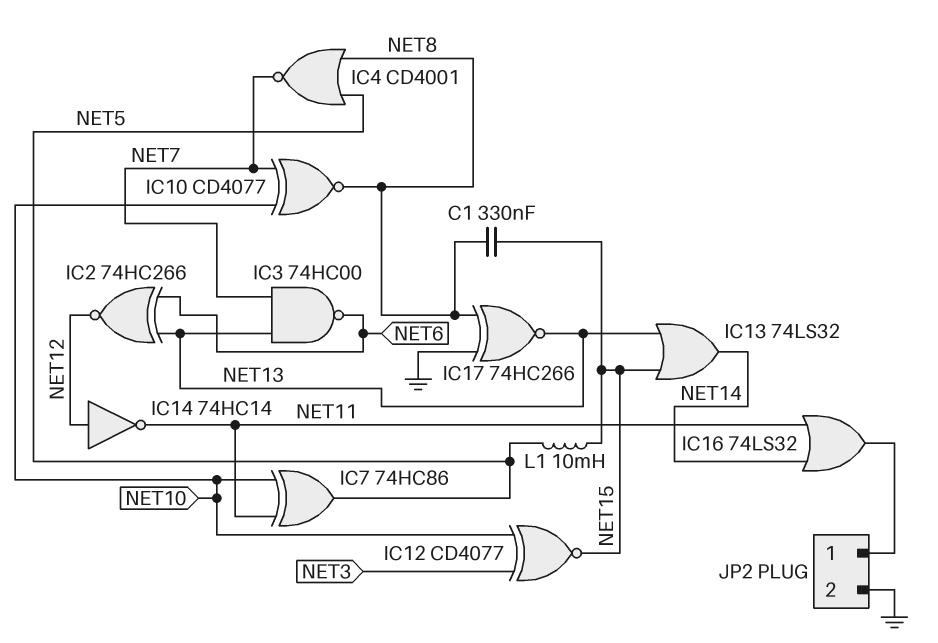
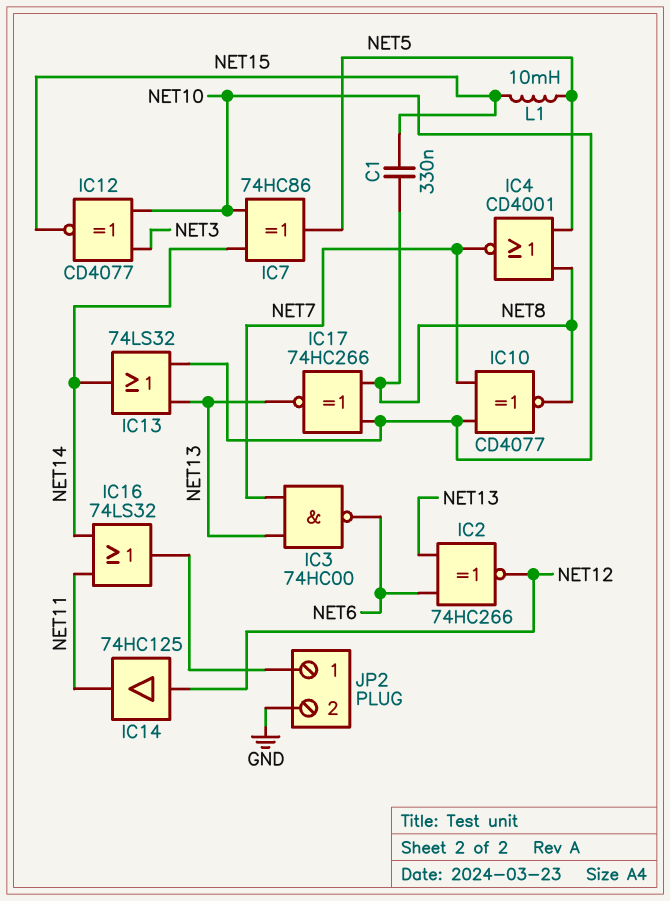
IC7: XOR 74HC86 (in NET10, in NET11, out NET5) -> XOR 74HC86 (in NET10, in NET14, out NET5)
IC13: OR 74LS32 (in NET13, in NET15, out NET14) -> OR 74LS32 (in NET10, in NET13, out NET14)
IC14: NOT 74HC14 (in NET12, out NET11) -> buffer 74HC125 (in NET12, out NET11)
IC17: XNOR 74HC266 (in GND, in NET8, out NET13) -> XNOR 74HC266 (in NET8, in NET10, out NET13)

